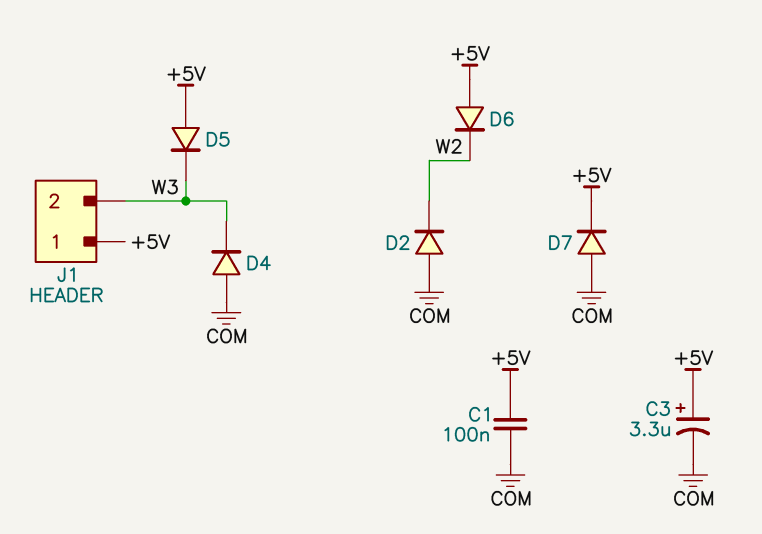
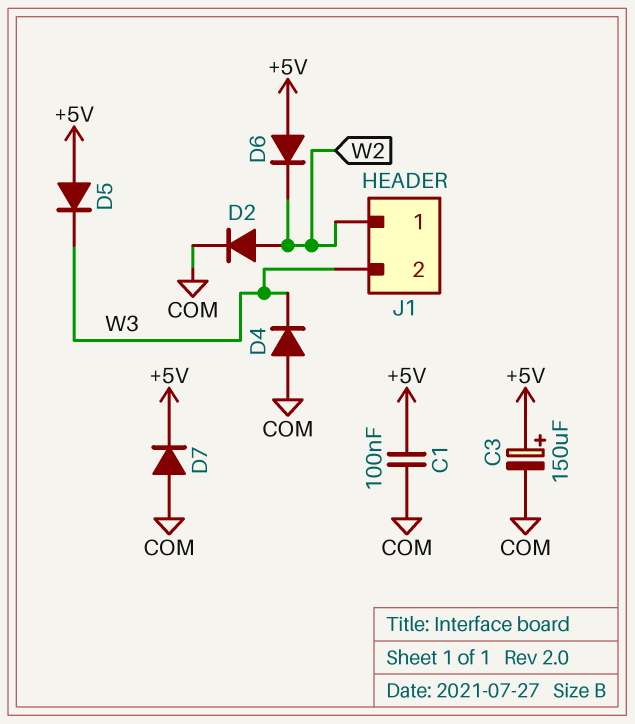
C3: 3.3uF (plus +5V, minus COM) -> 150uF (plus +5V, minus COM)
D2: diode (A COM, K W2) -> diode (A W2, K COM)
J1 pin 1: +5V -> W2

